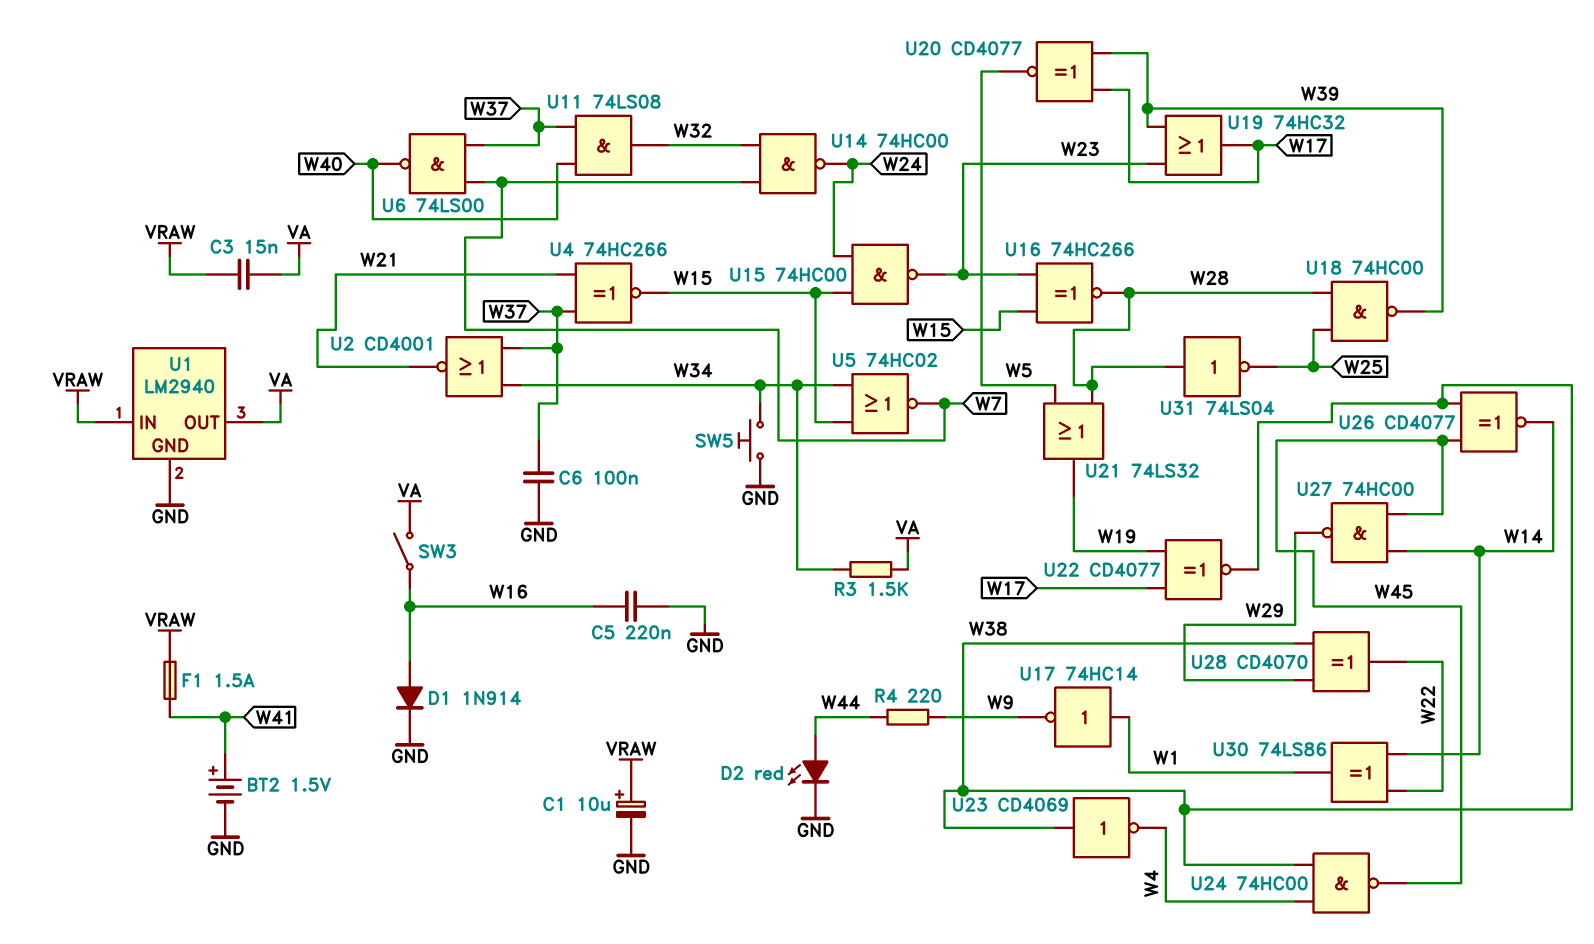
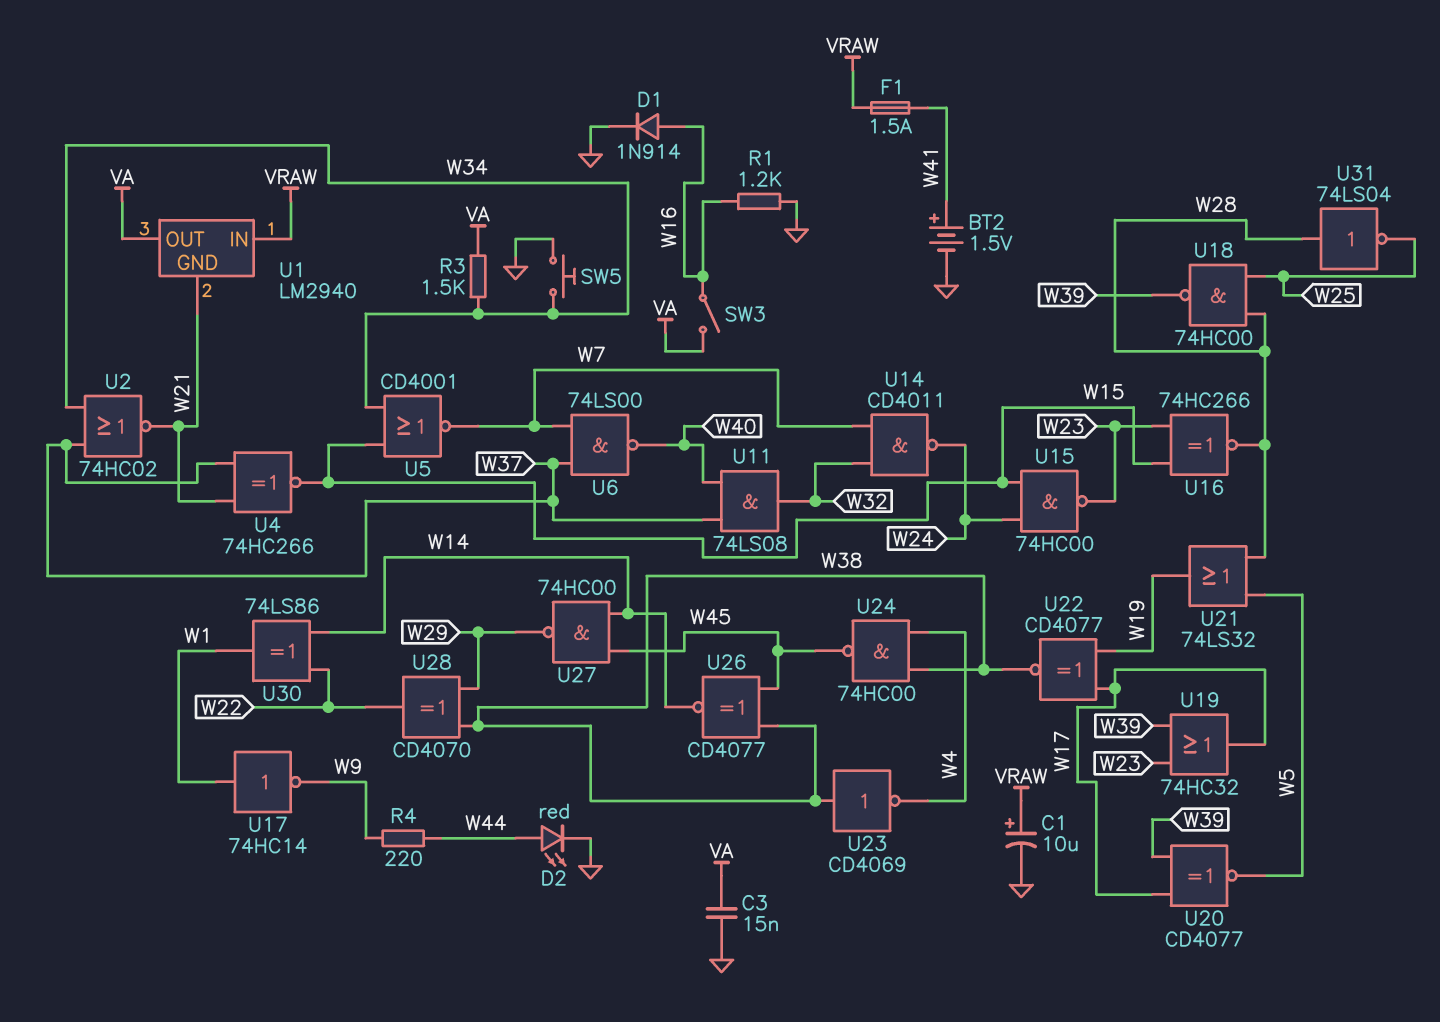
C3: 15nF (VA, VRAW) -> 15nF (GND, VA)
C5: 220nF (GND, W16) -> none
C6: 100nF (GND, W37) -> none
R1: none -> 1.2k (GND, W16)
U1 pin GND: GND -> W21
U2: NOR CD4001 (in W34, in W37, out W21) -> NOR 74HC02 (in W34, in W37, out W21)
U5: NOR 74HC02 (in W15, in W34, out W7) -> NOR CD4001 (in W15, in W34, out W7)
U14: NAND 74HC00 (in W7, in W32, out W24) -> NAND CD4011 (in W7, in W32, out W24)

